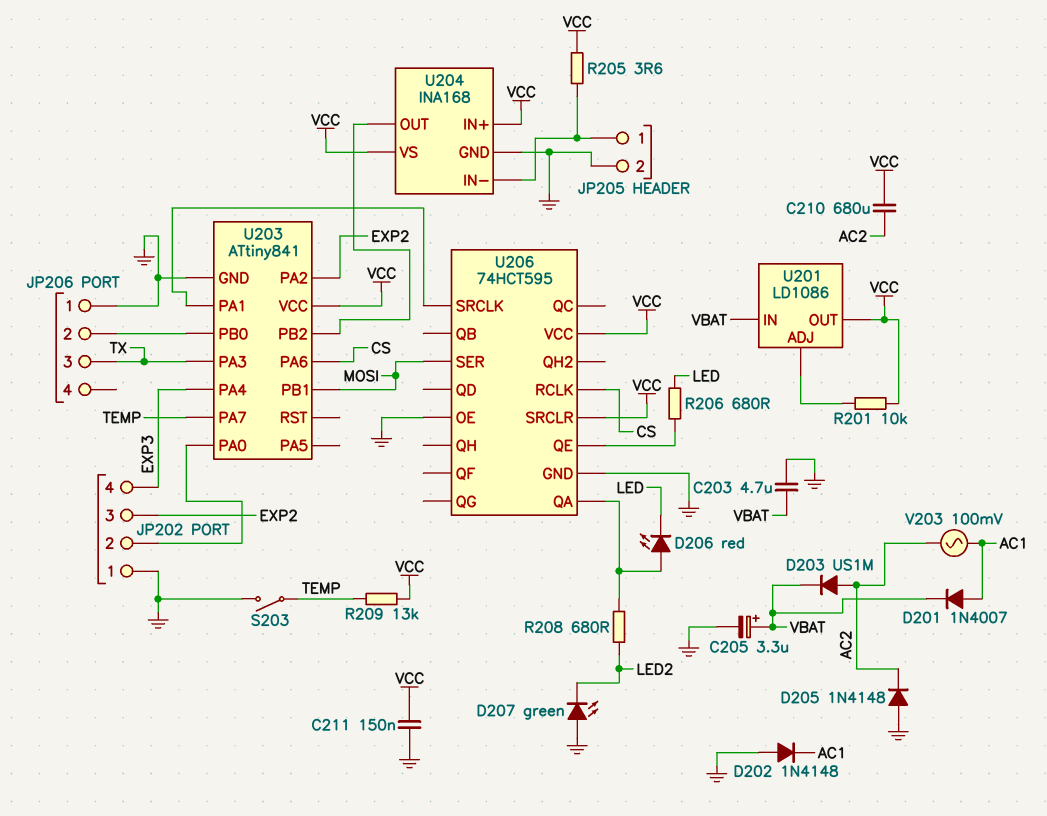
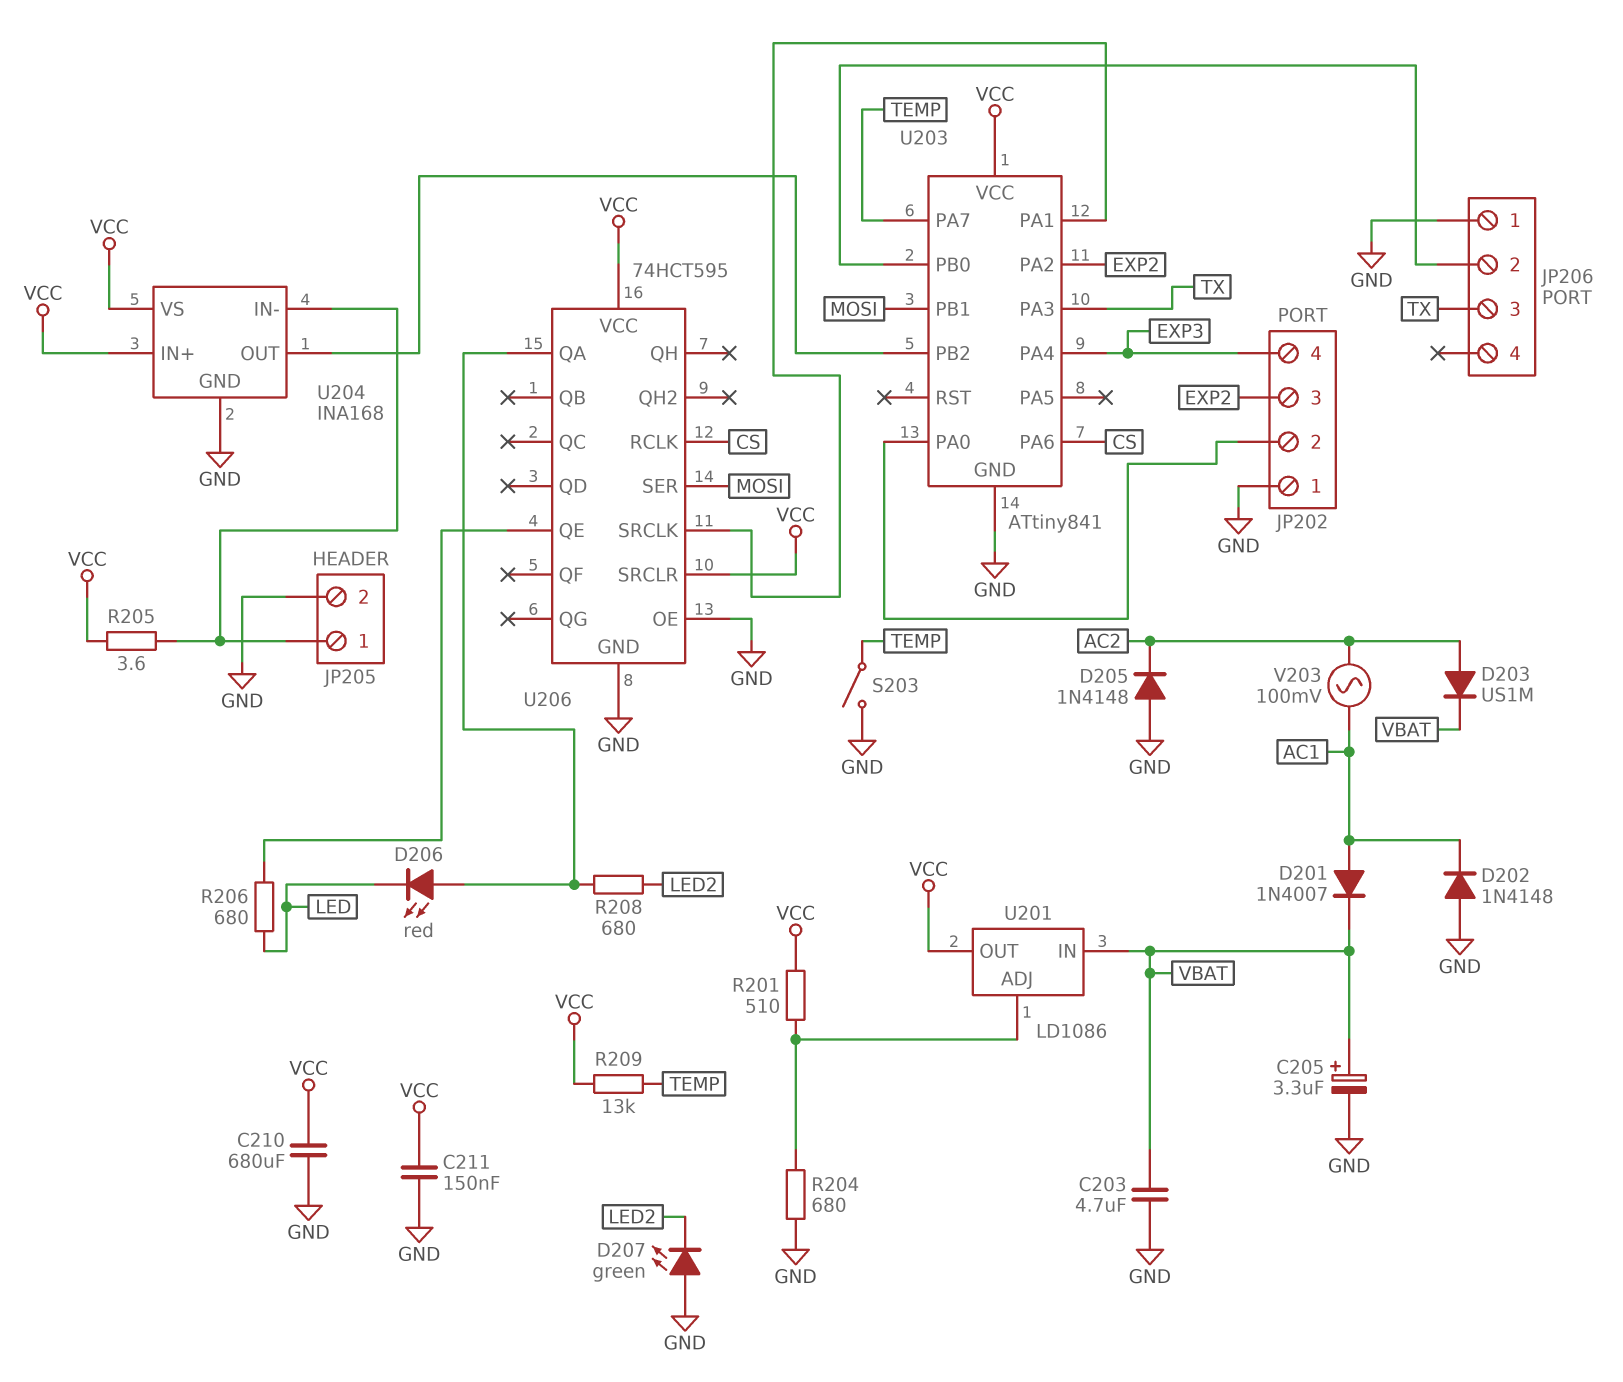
C210: 680uF (AC2, VCC) -> 680uF (GND, VCC)
R201: 10k (U201/ADJ, VCC) -> 510 (U201/ADJ, VCC)
R204: none -> 680 (GND, U201/ADJ)

